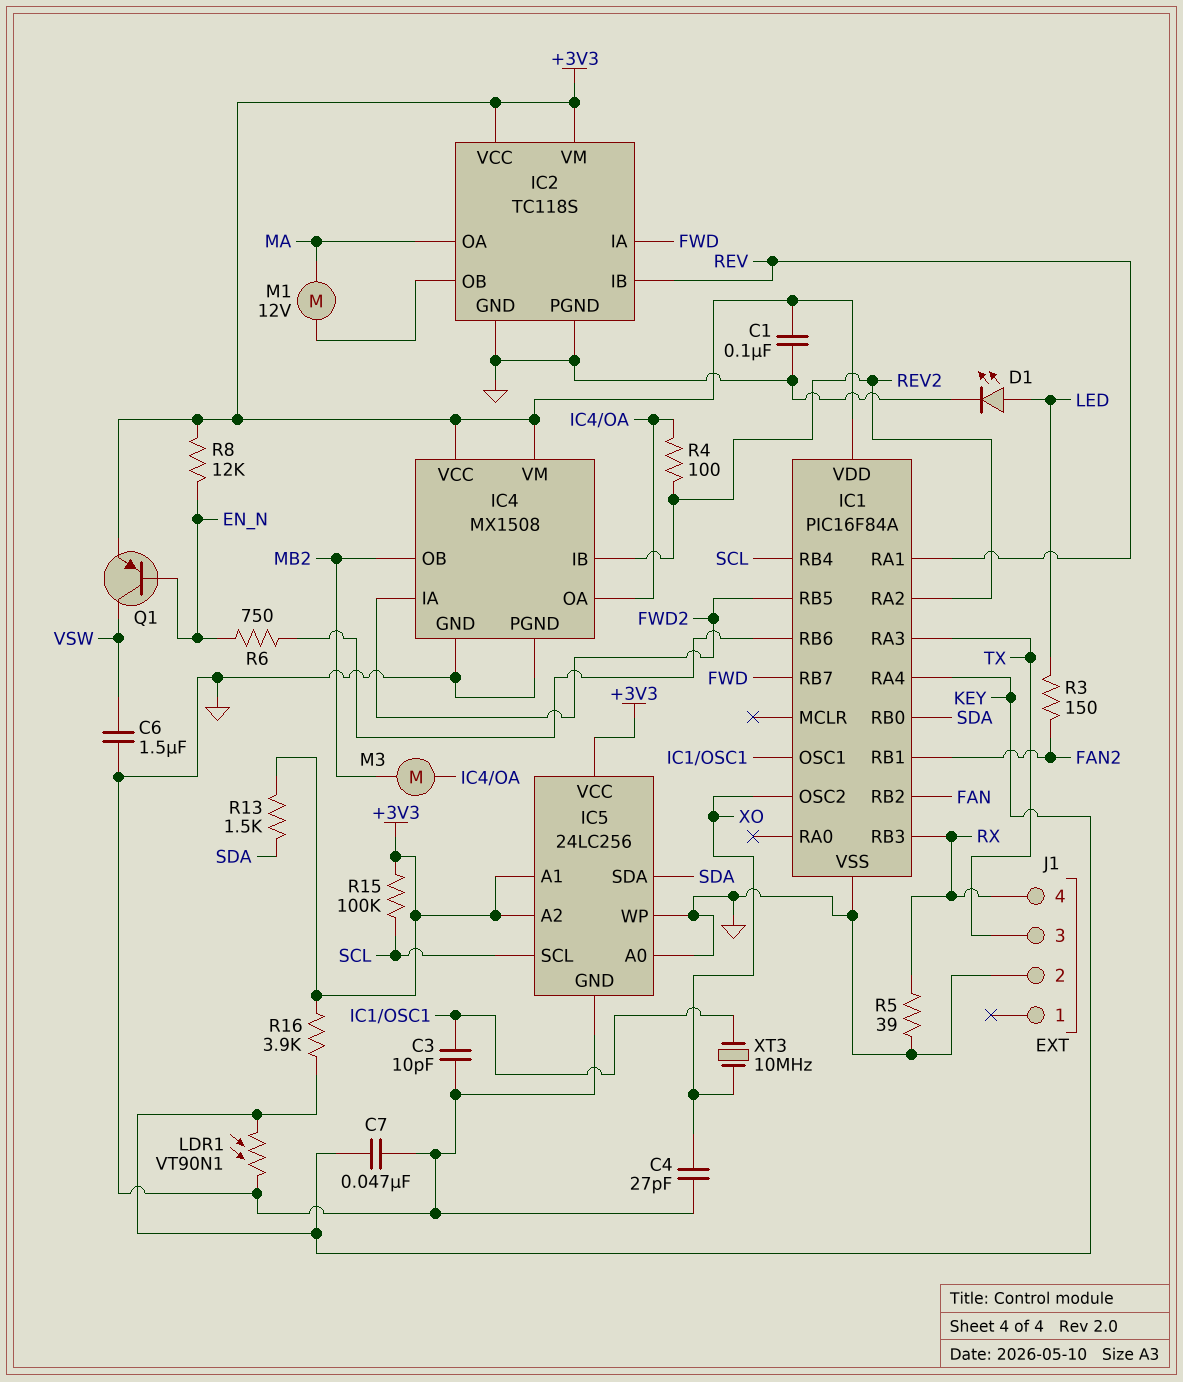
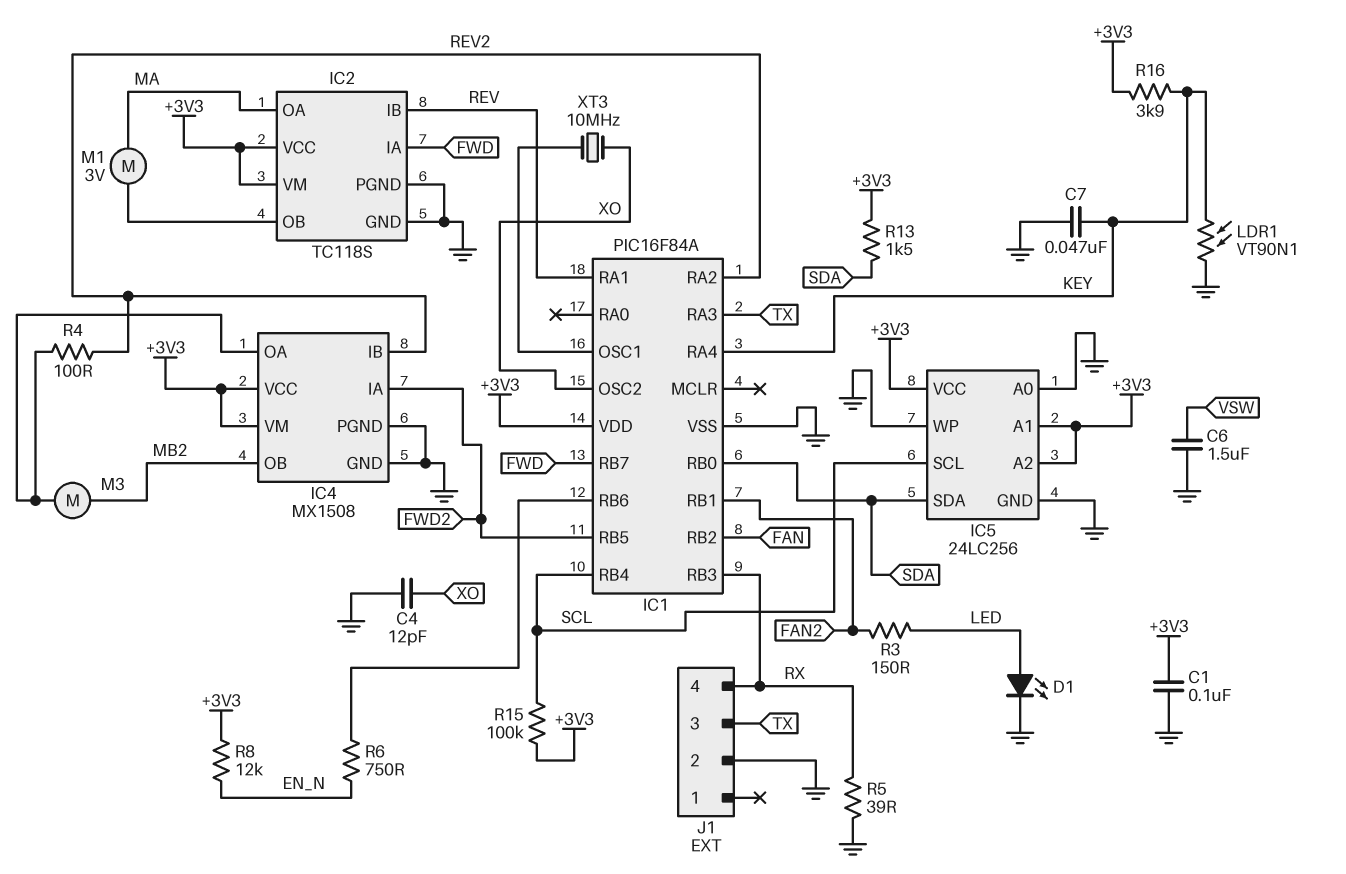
C3: 10pF (GND, IC1/OSC1) -> none
C4: 27pF (GND, XO) -> 12pF (GND, XO)
M1: motor 12V (IC2/OB, MA) -> motor 3V (IC2/OB, MA)
Q1: PNP (B EN_N, C VSW, E +3V3) -> none

